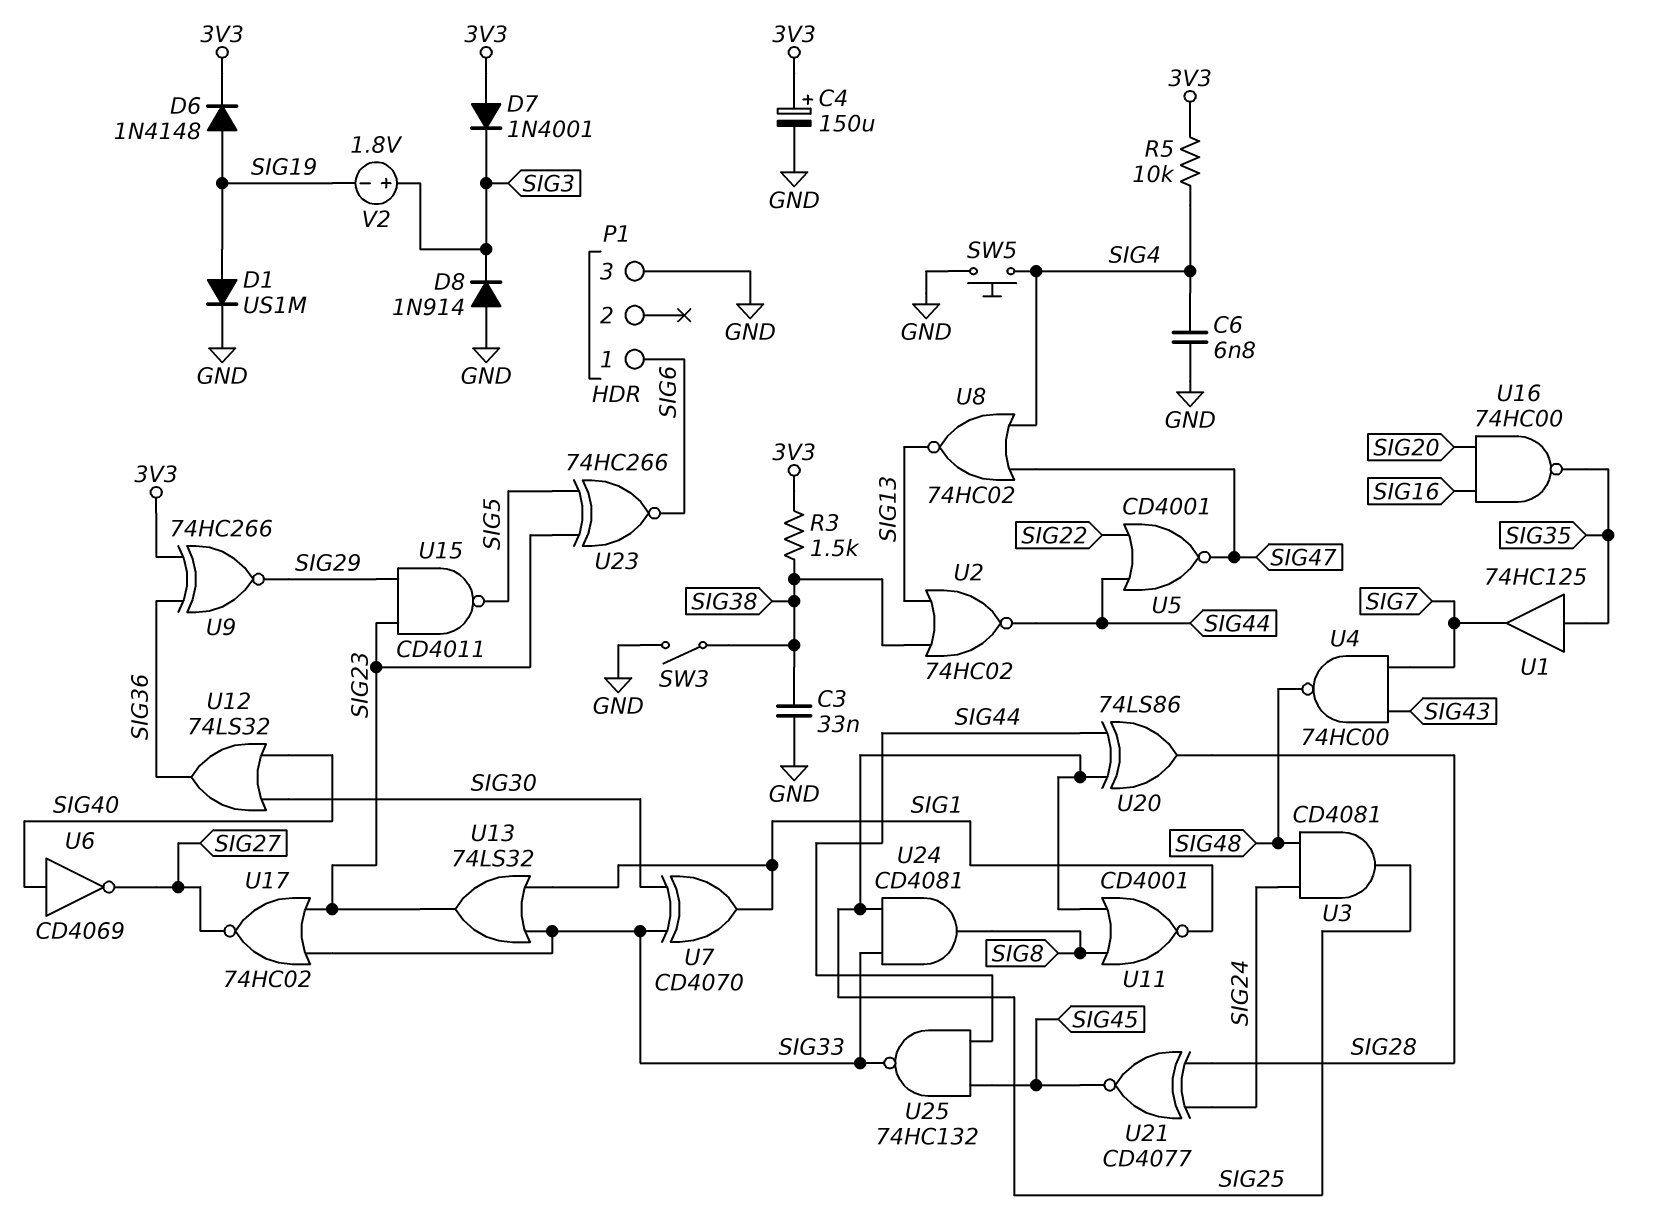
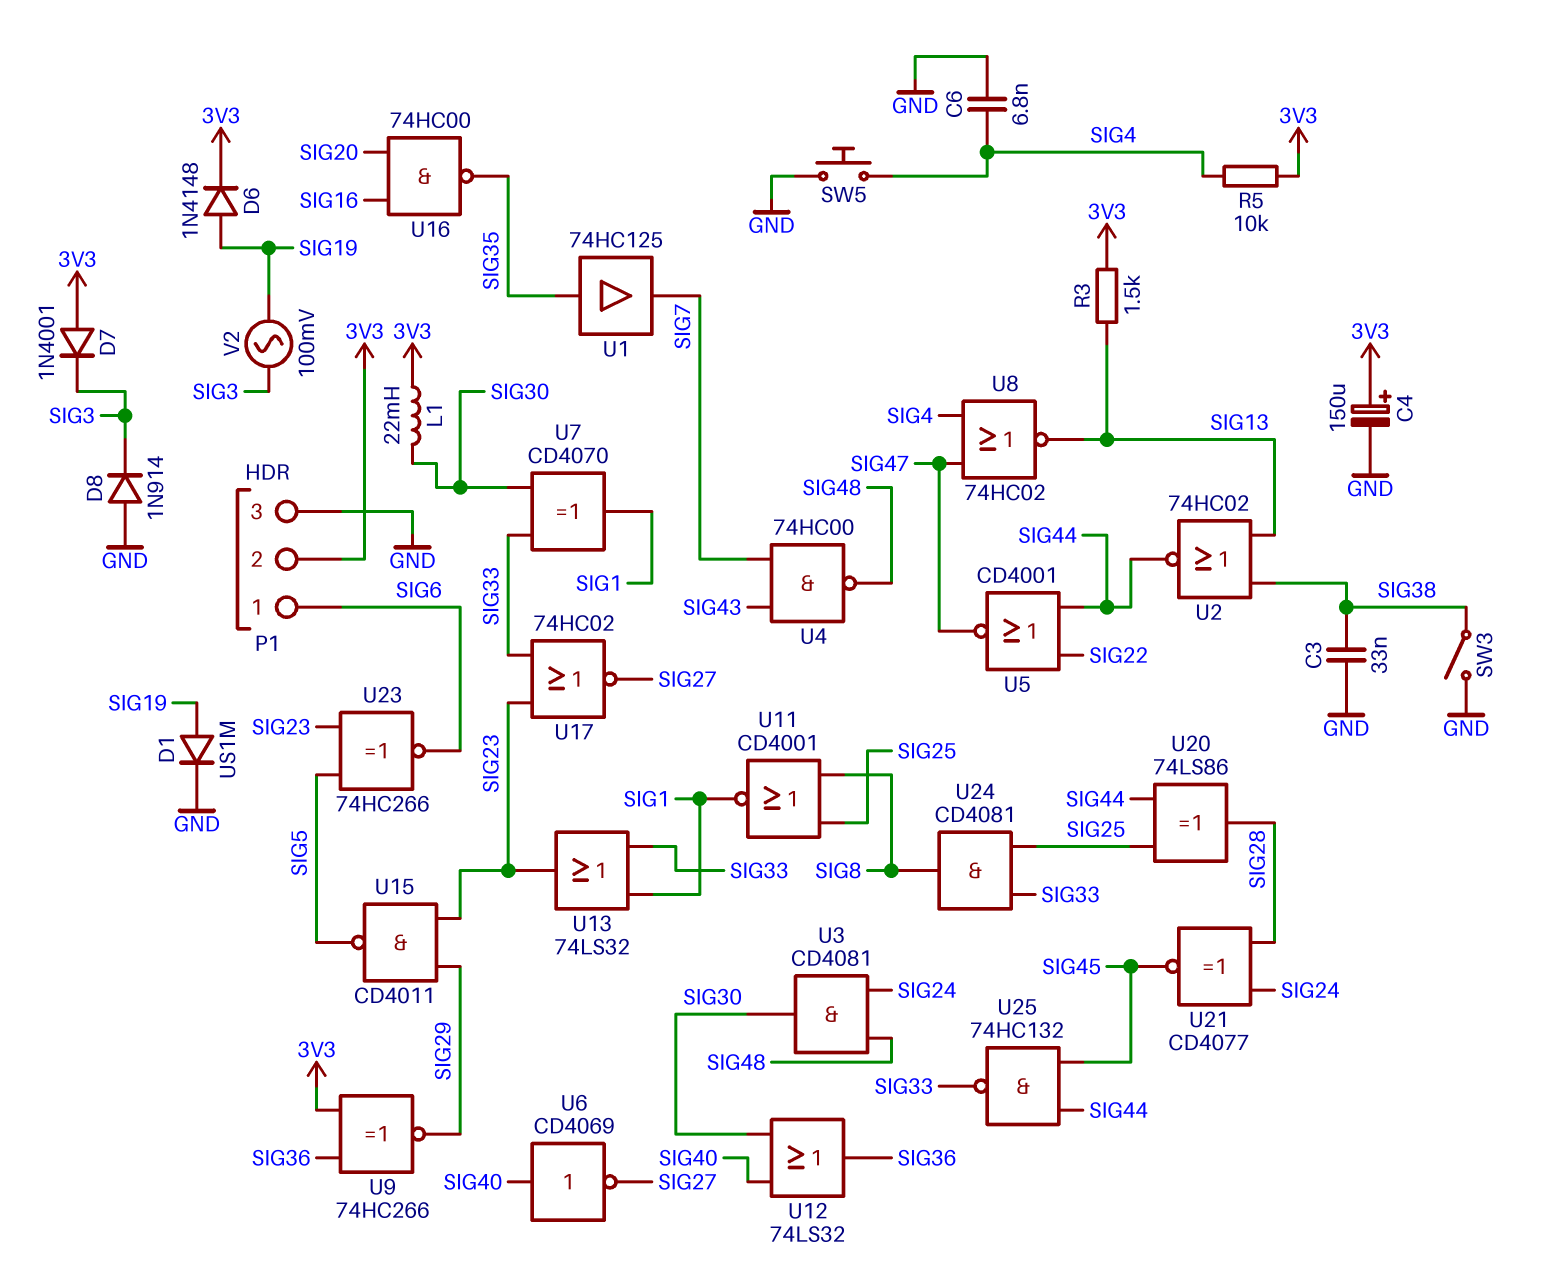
L1: none -> 22mH (3V3, SIG30)
P1 pin 2: none -> 3V3
R3: 1.5k (3V3, SIG38) -> 1.5k (3V3, SIG13)
U3: AND CD4081 (in SIG24, in SIG48, out SIG25) -> AND CD4081 (in SIG24, in SIG48, out SIG30)
V2: 1.8V (plus SIG3, minus SIG19) -> AC 100mV (SIG3, SIG19)

